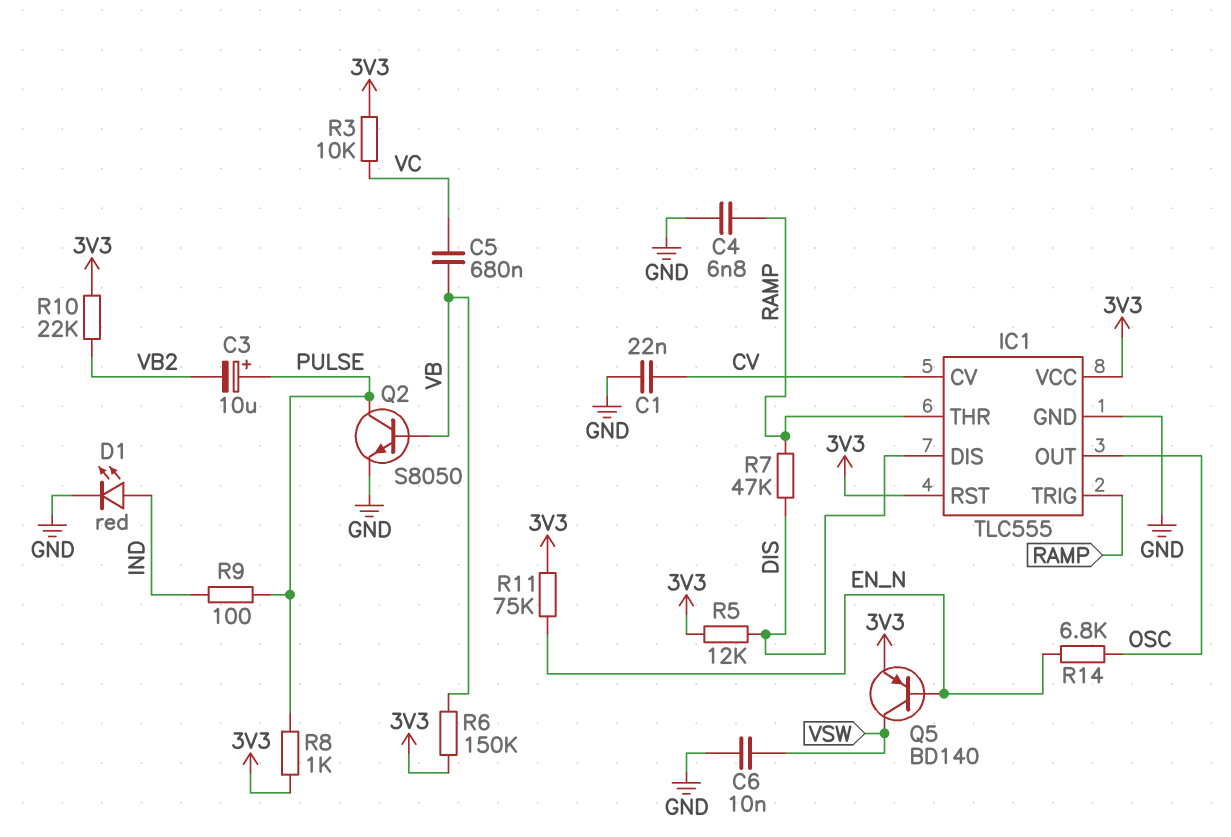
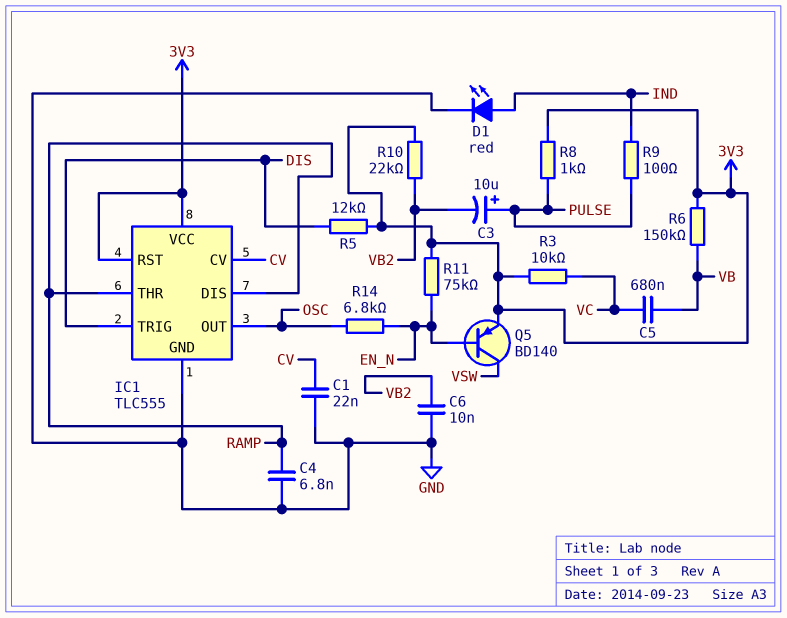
C6: 10nF (GND, VSW) -> 10nF (GND, VB2)
IC1 pin DIS: DIS -> RAMP
IC1 pin TRIG: RAMP -> DIS
Q2: NPN S8050 (B VB, C PULSE, E GND) -> none
R7: 47k (DIS, RAMP) -> none

